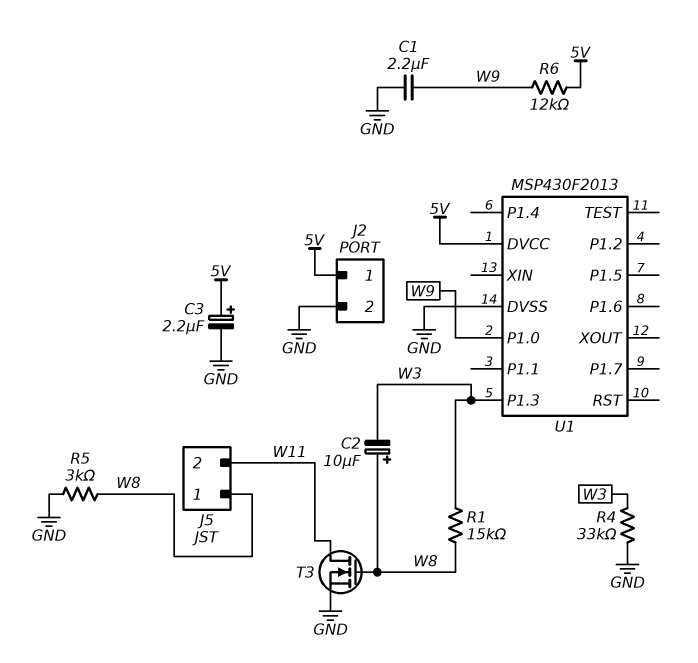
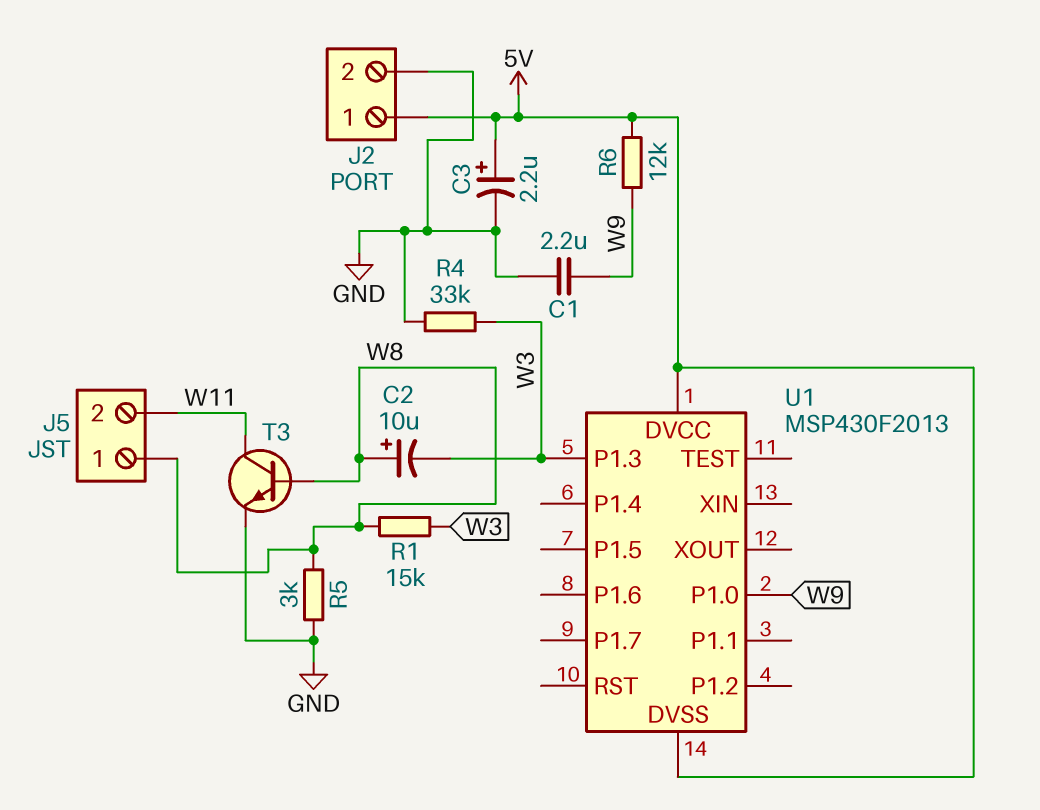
T3: NMOS (G W8, D W11, S GND) -> NPN (B W8, C W11, E GND)
U1 pin DVSS: GND -> 5V

